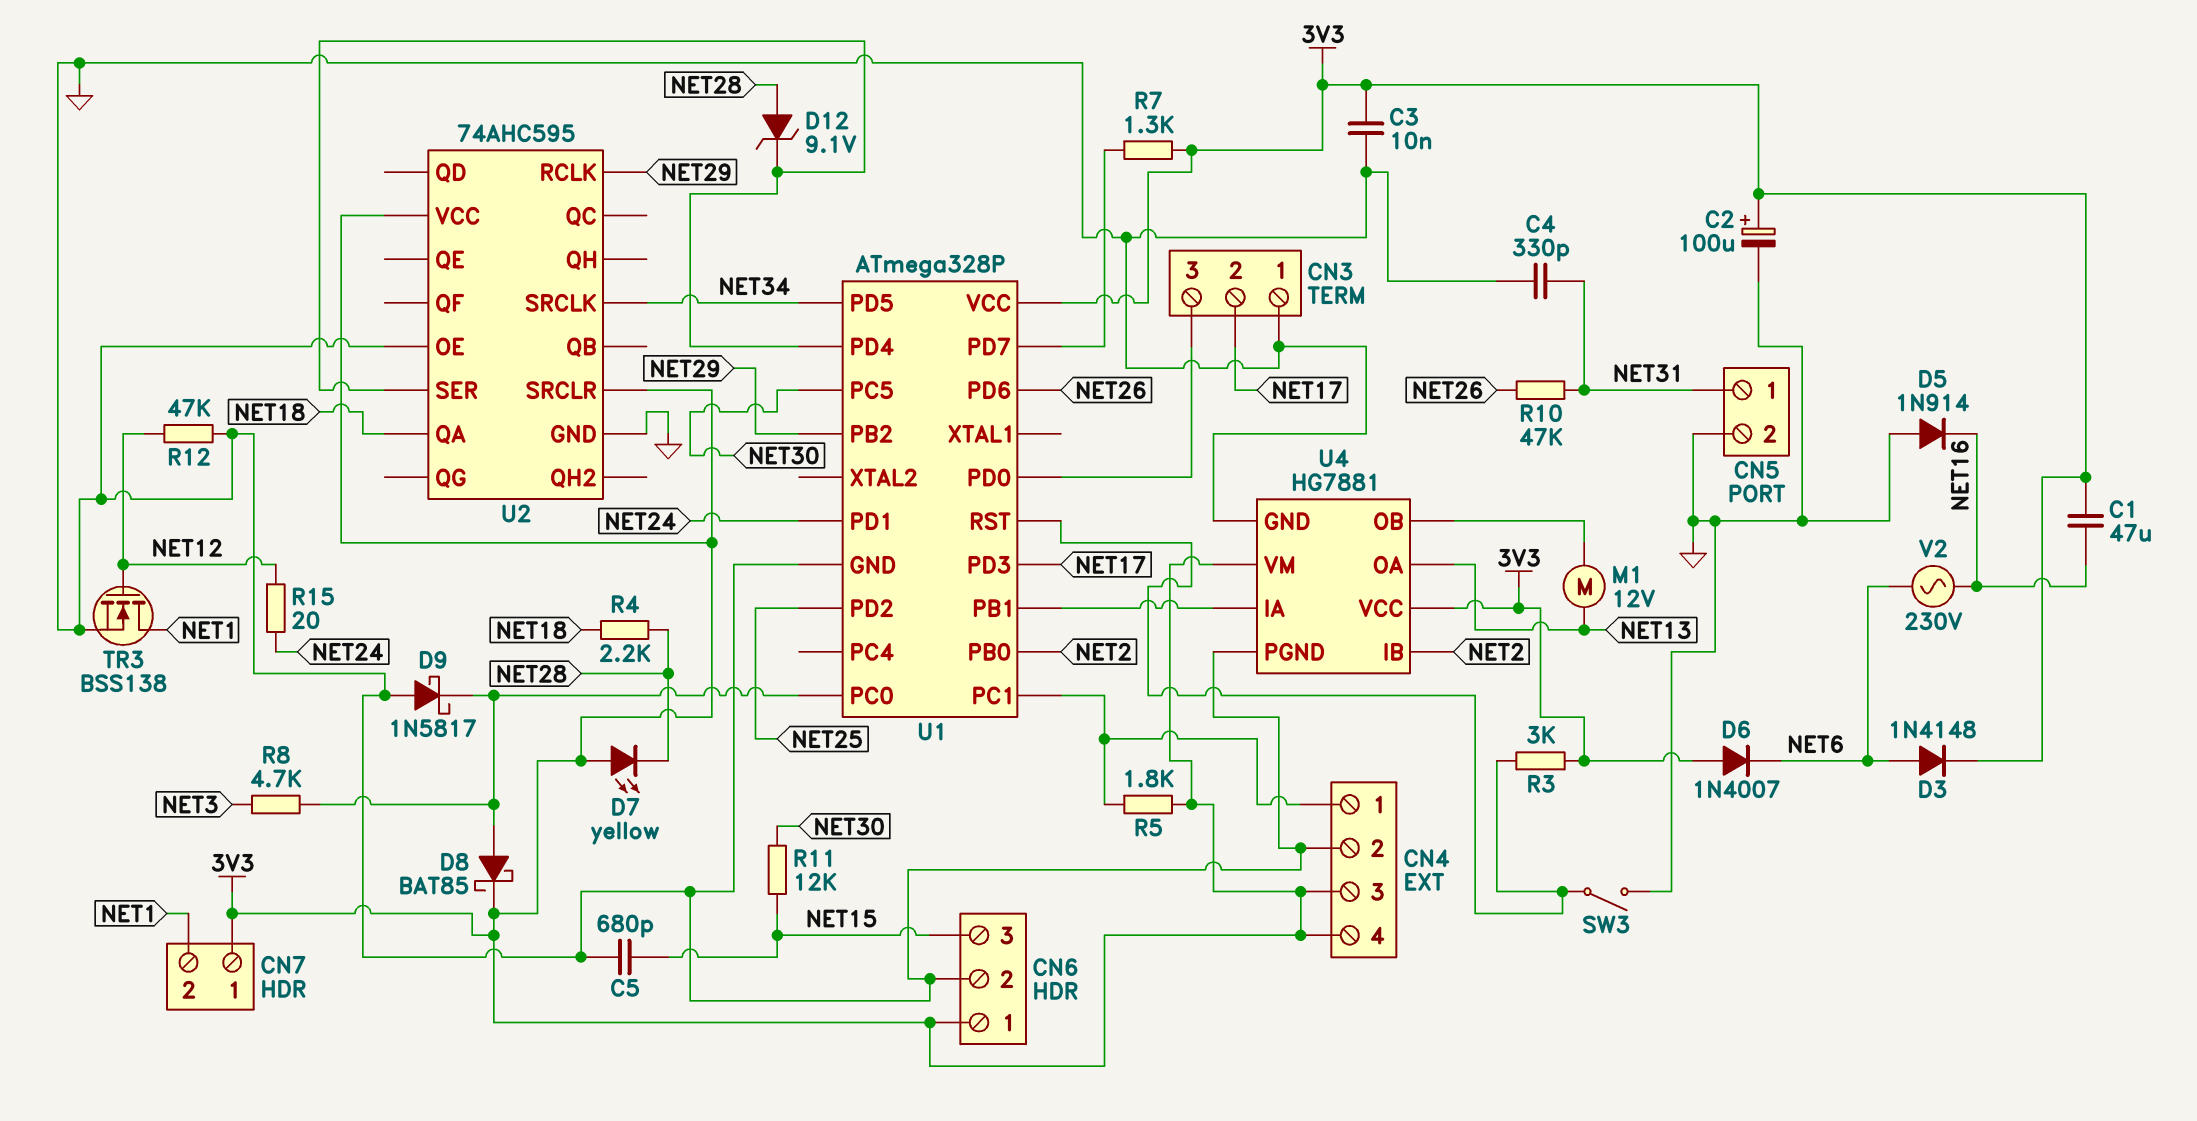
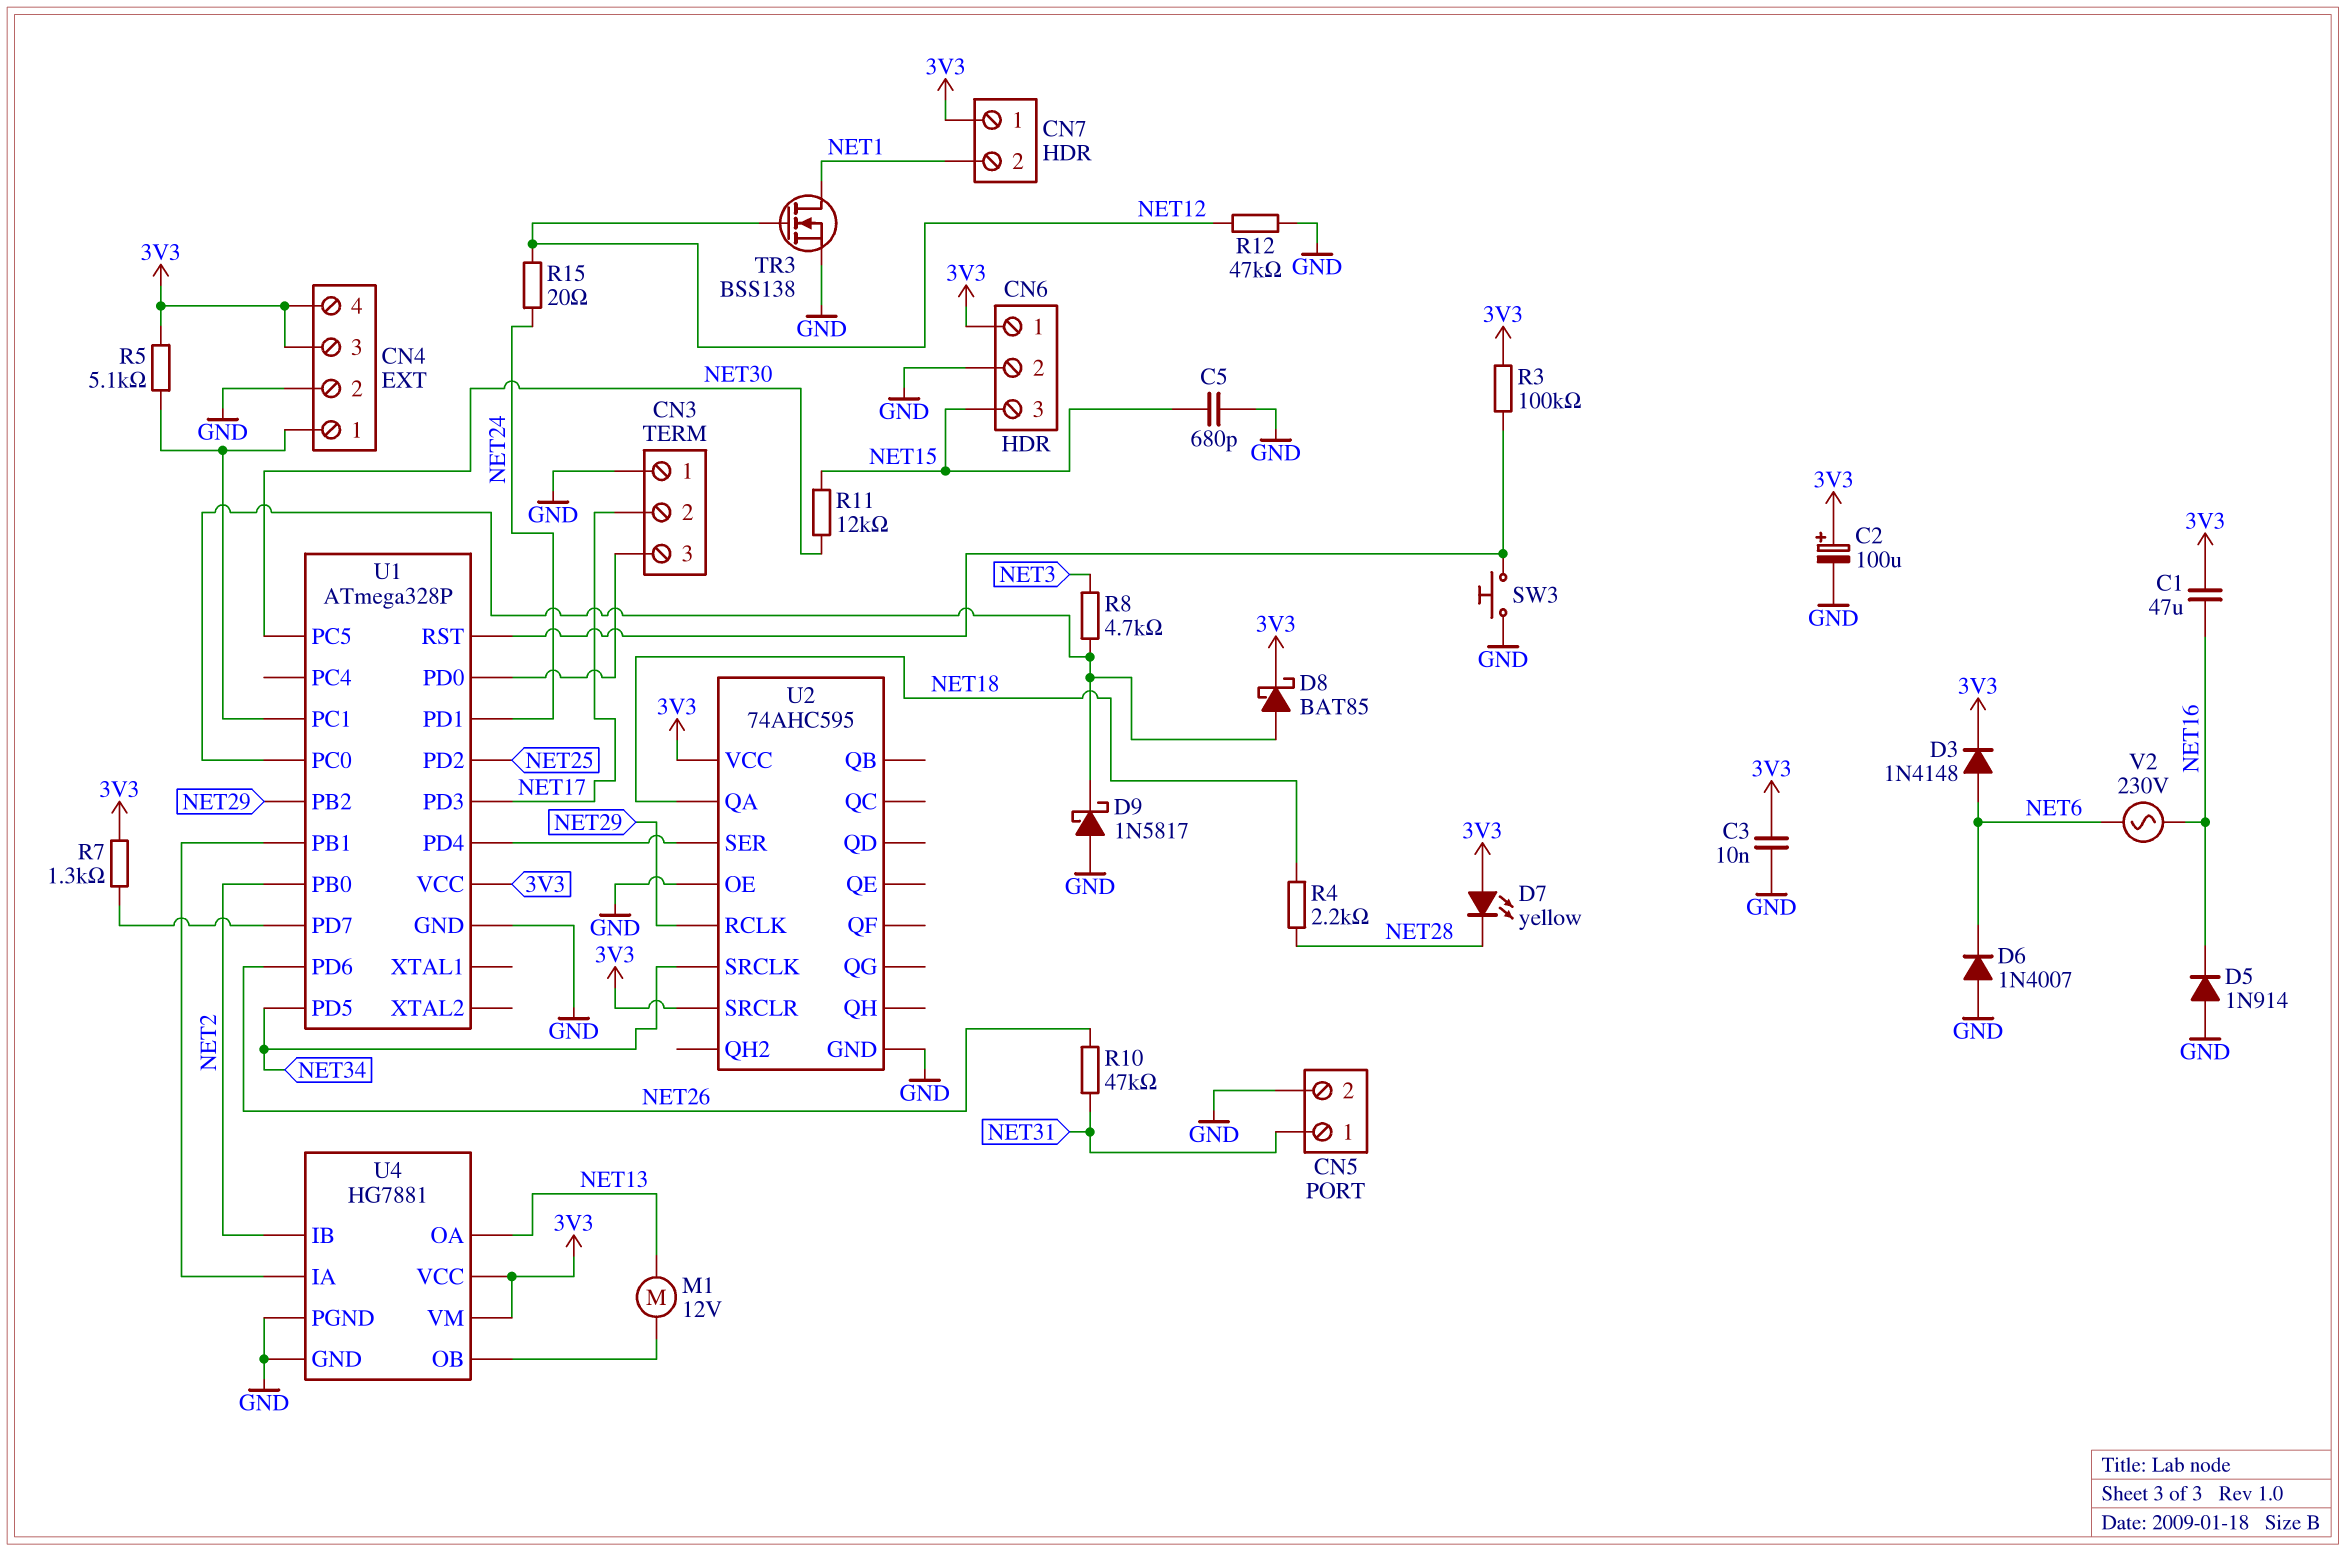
C4: 330pF (GND, NET31) -> none
D6: diode 1N4007 (A 3V3, K NET6) -> diode 1N4007 (A GND, K NET6)
D12: zener 9.1V (A NET28, K U1/PD4) -> none
R3: 3k (3V3, U1/RST) -> 100k (3V3, U1/RST)
R5: 1.8k (3V3, CN4/1) -> 5.1k (3V3, CN4/1)
SW3: switch (GND, U1/RST) -> button (GND, U1/RST)

